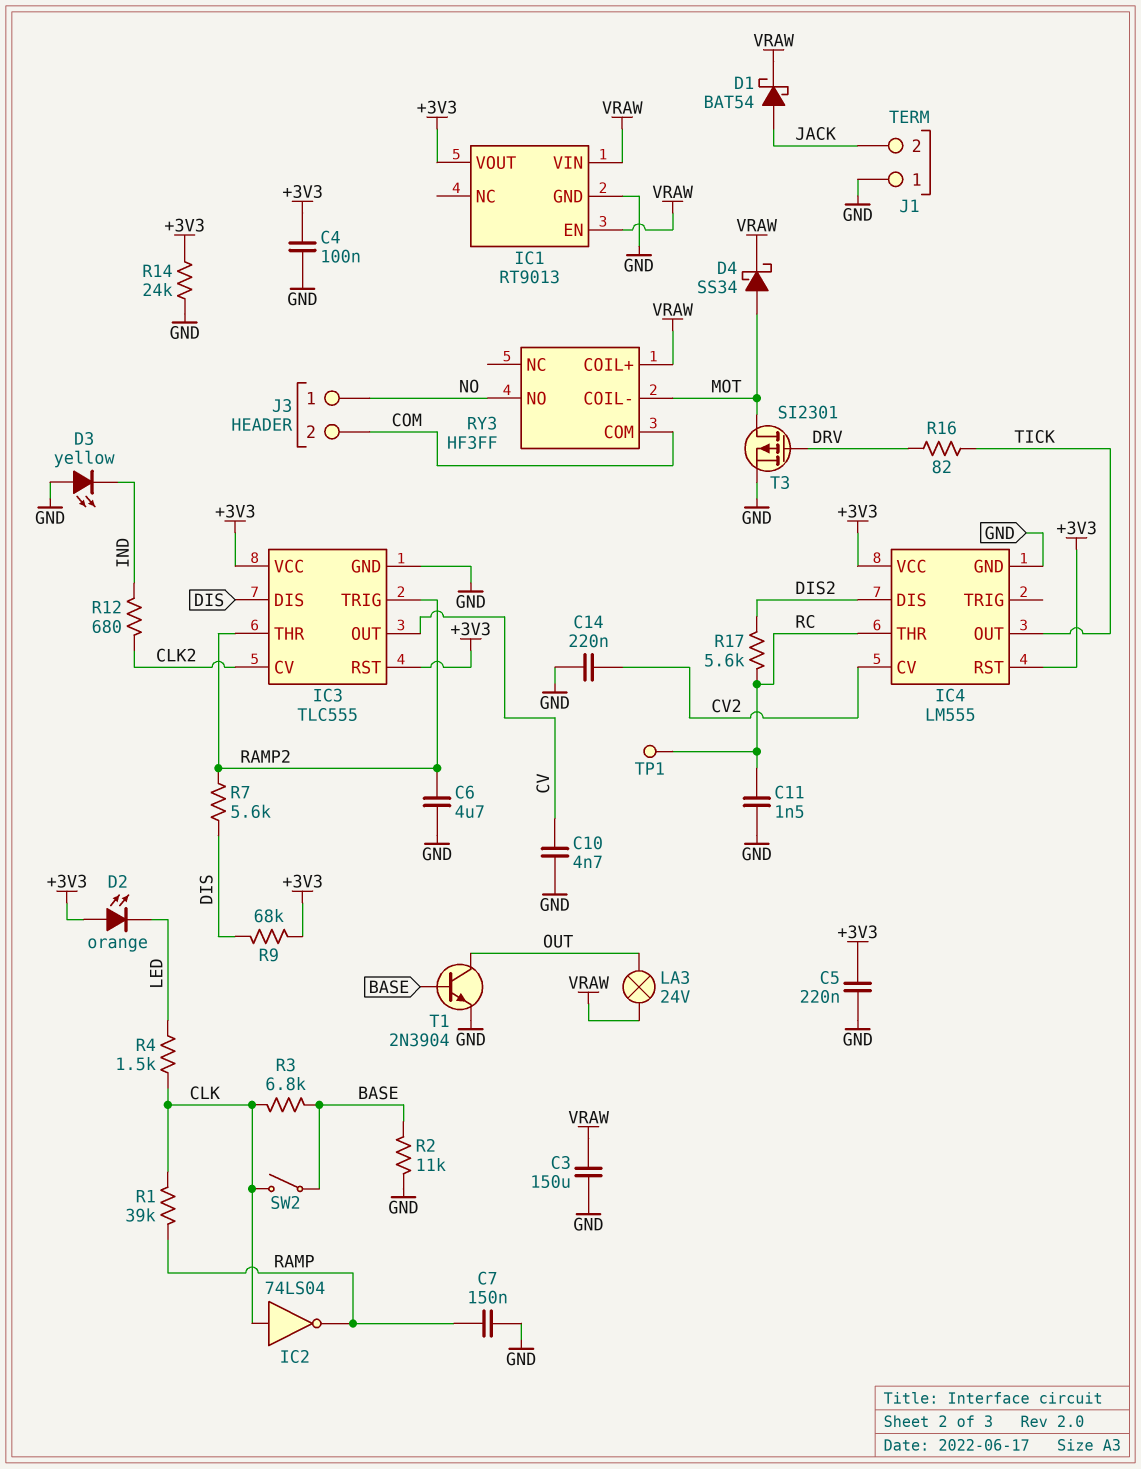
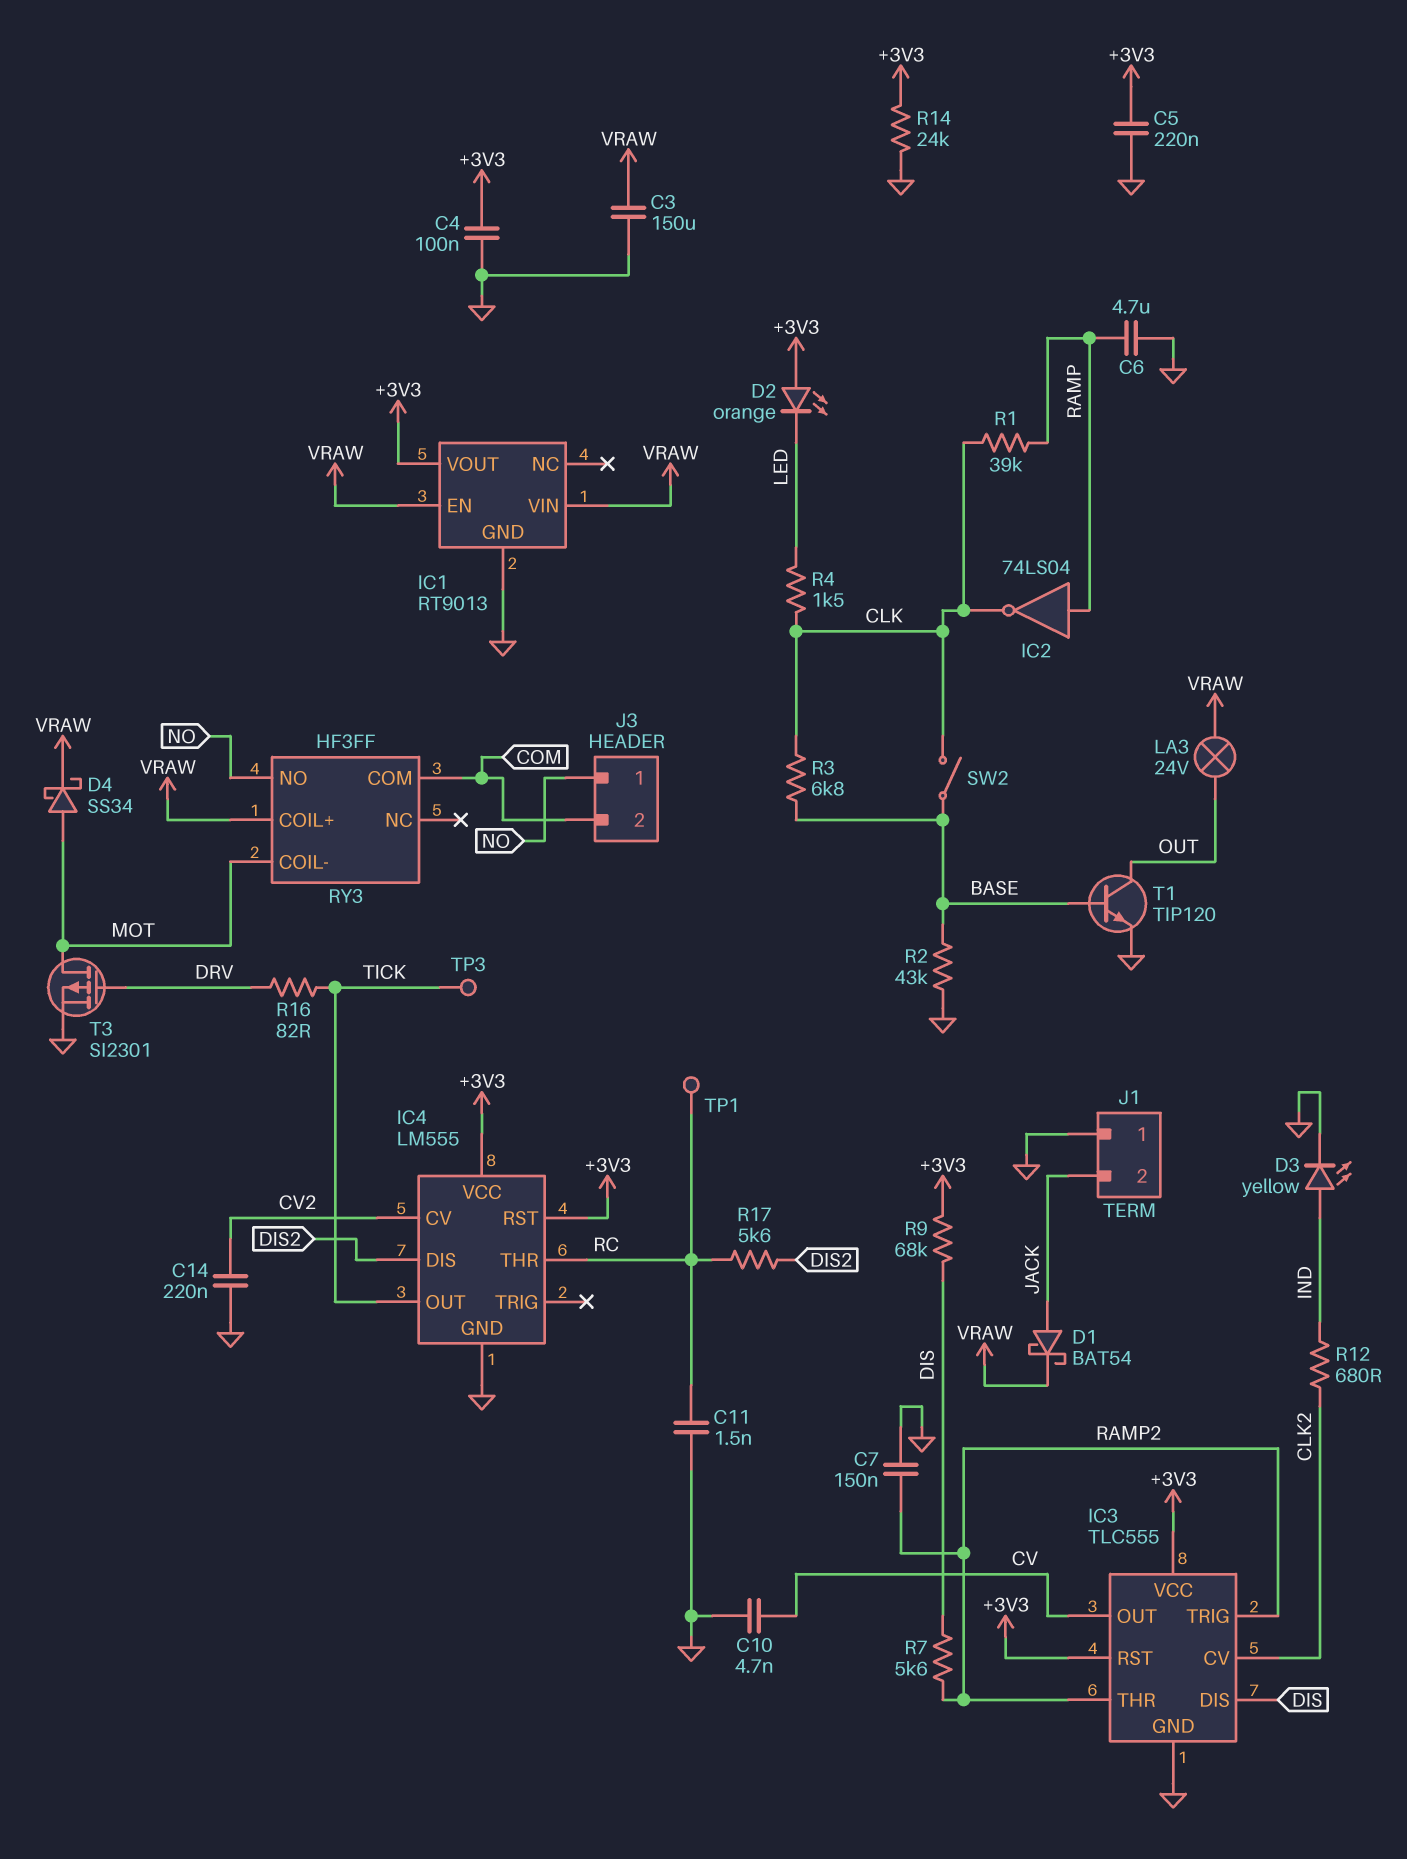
C6: 4.7uF (GND, RAMP2) -> 4.7uF (GND, RAMP)
C7: 150nF (GND, RAMP) -> 150nF (GND, RAMP2)
D3: LED yellow (A GND, K IND) -> LED yellow (A IND, K GND)
IC2: NOT 74LS04 (in CLK, out RAMP) -> NOT 74LS04 (in RAMP, out CLK)
R2: 11k (BASE, GND) -> 43k (BASE, GND)
T1: NPN 2N3904 (B BASE, C OUT, E GND) -> NPN TIP120 (B BASE, C OUT, E GND)
TP3: none -> test point (TICK)

